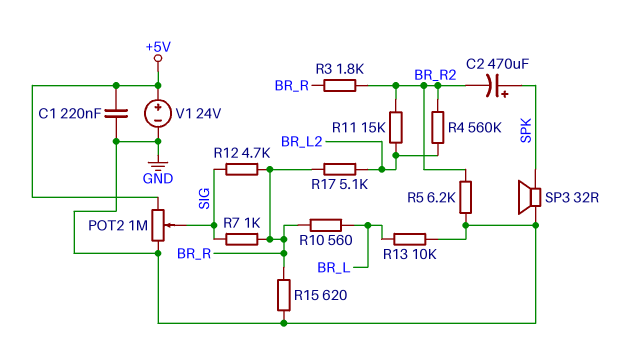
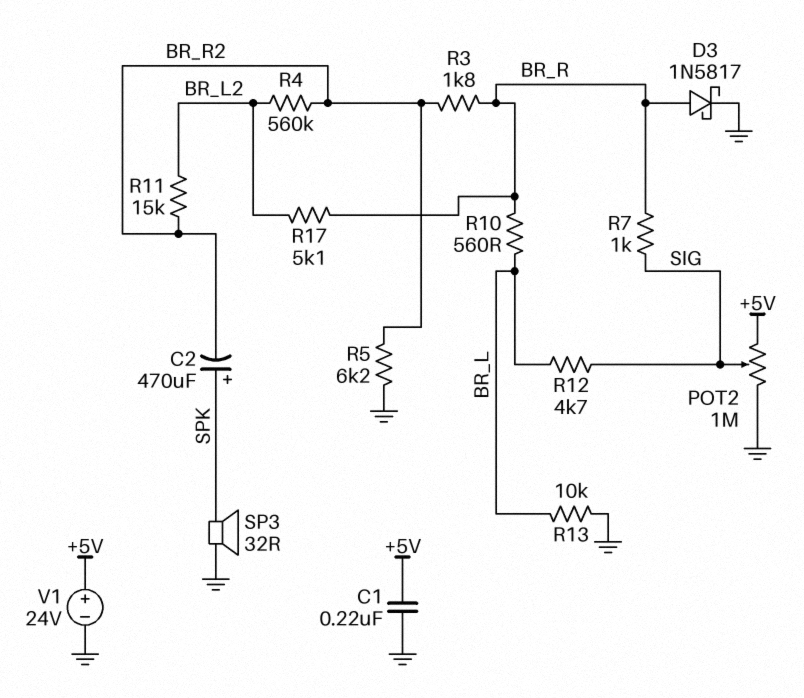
D3: none -> schottky 1N5817 (A BR_R, K GND)
R12: 4.7k (BR_R, SIG) -> 4.7k (BR_L, SIG)
R15: 620 (BR_R, GND) -> none

